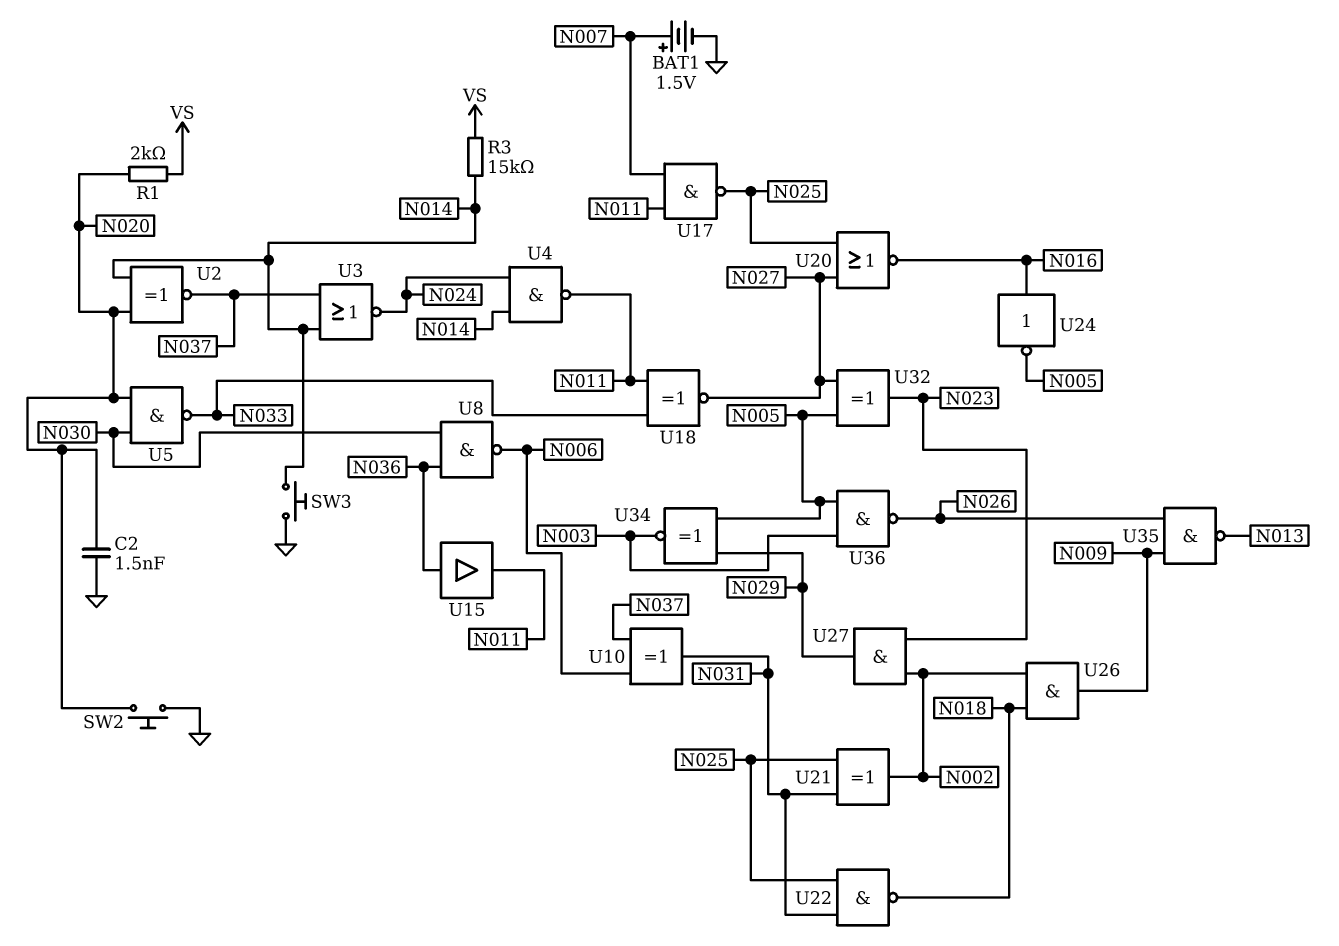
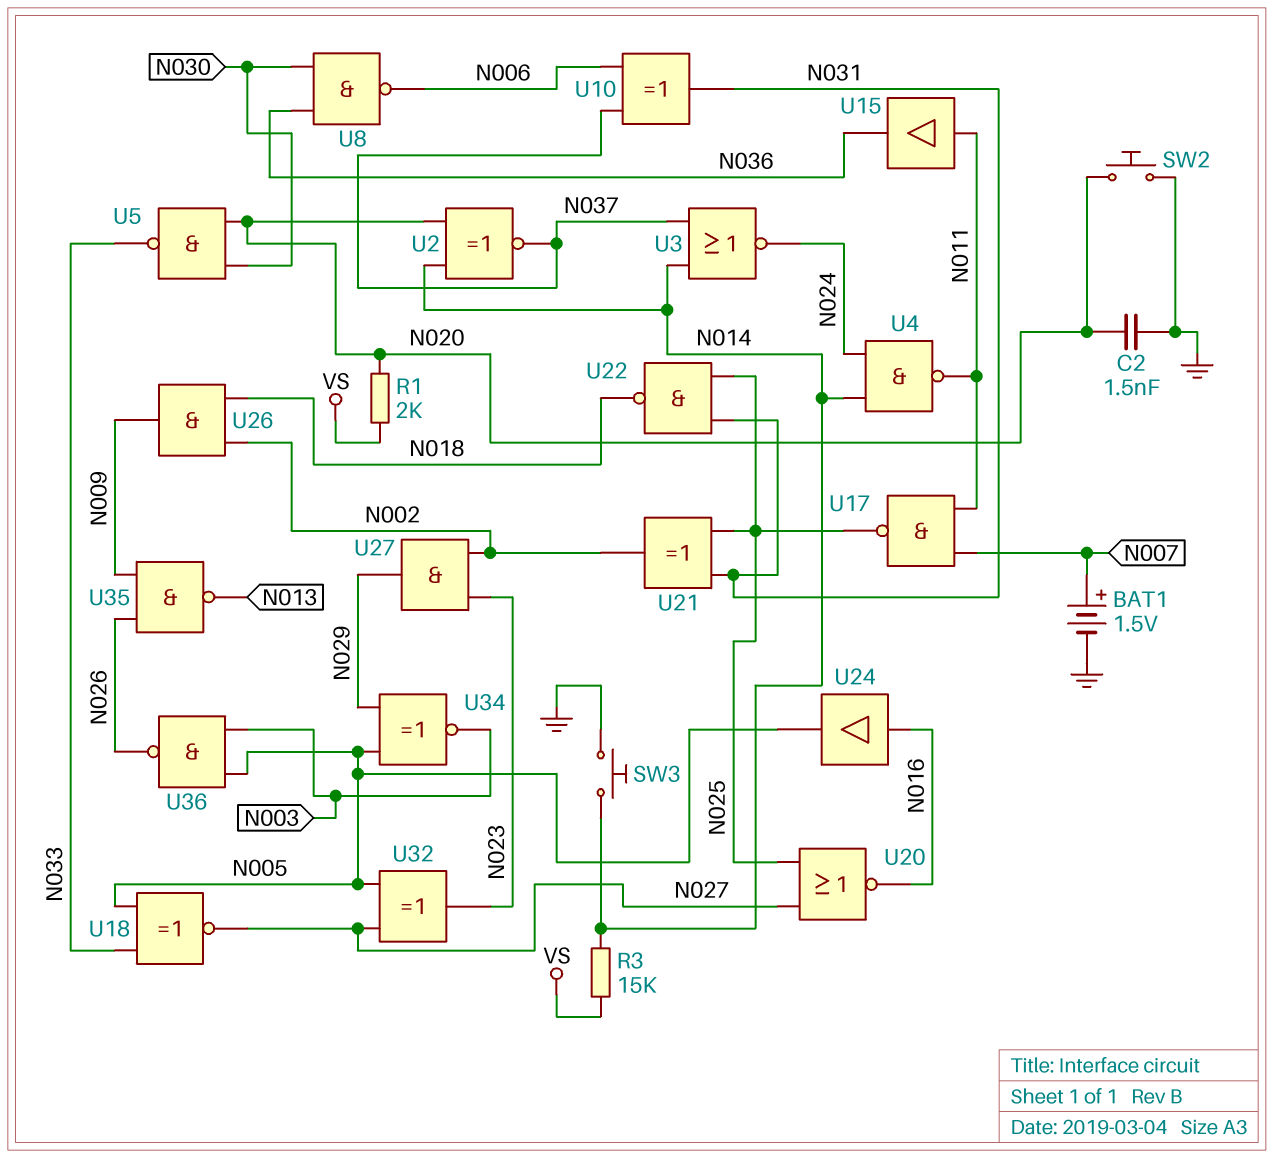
U15: buffer (in N036, out N011) -> buffer (in N011, out N036)
U18: XNOR (in N011, in N033, out N027) -> XNOR (in N005, in N033, out N027)
U24: NOT (in N016, out N005) -> buffer (in N016, out N005)

